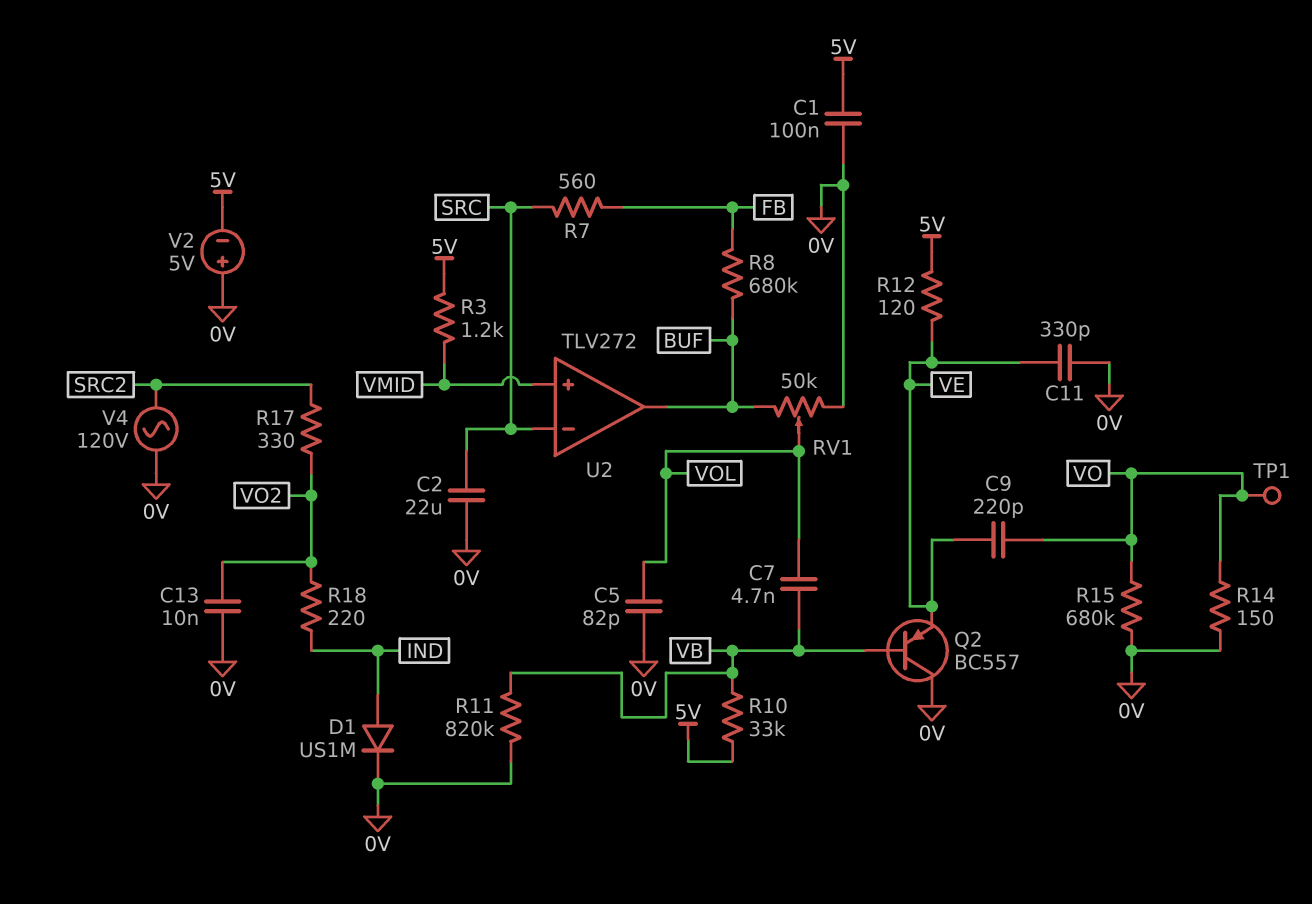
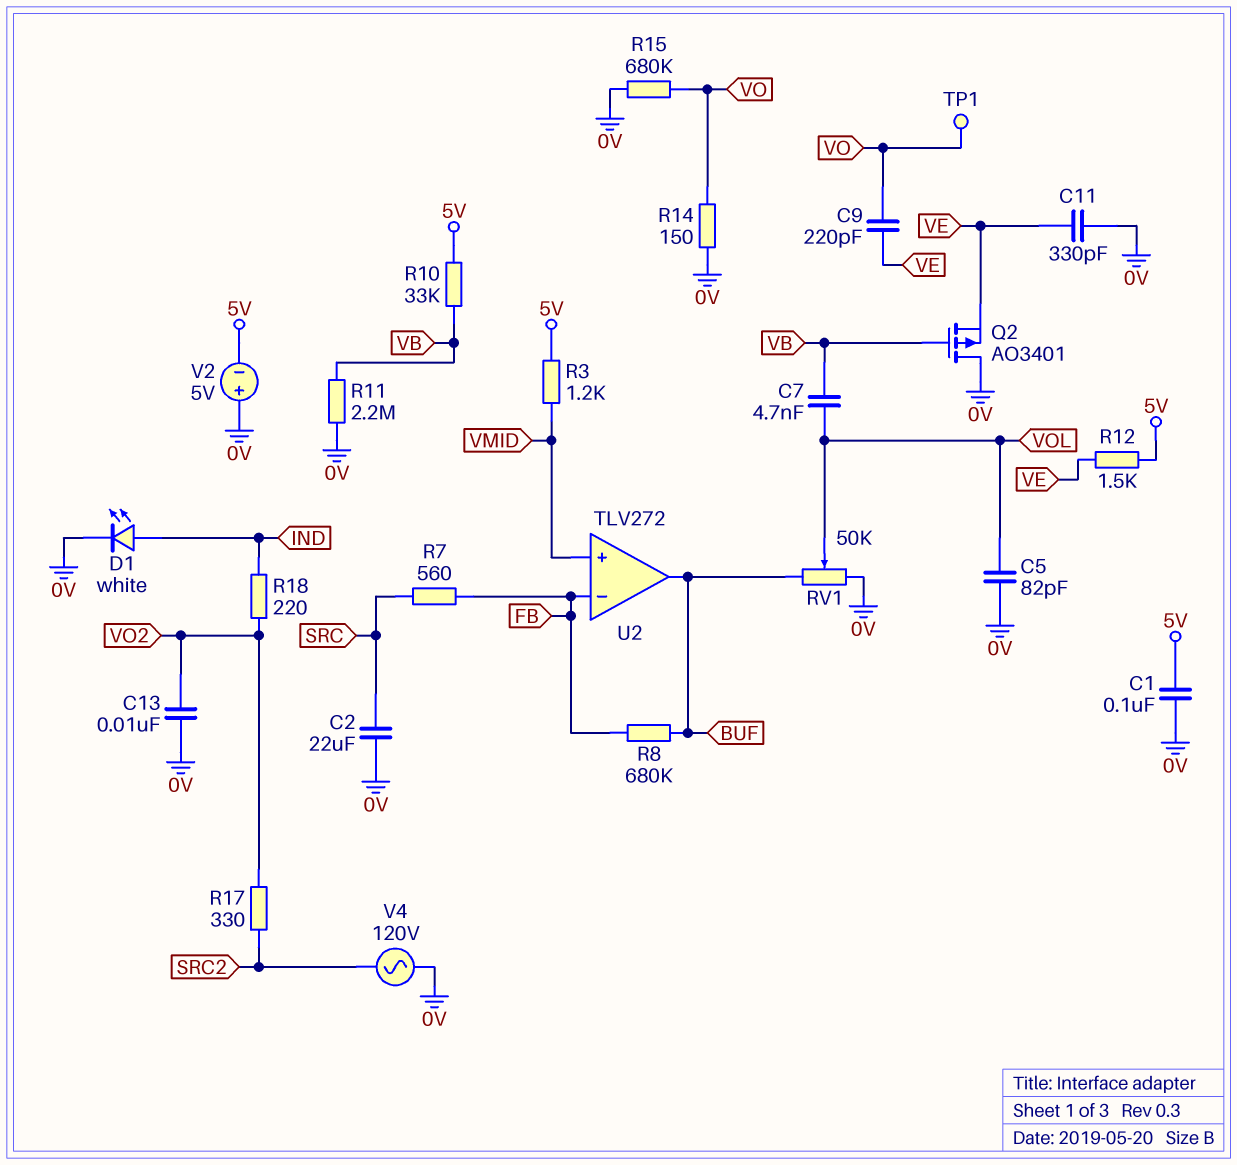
D1: diode US1M (A IND, K 0V) -> LED white (A IND, K 0V)
Q2: PNP BC557 (B VB, C 0V, E VE) -> PMOS AO3401 (G VB, D 0V, S VE)
R11: 820k (0V, VB) -> 2.2M (0V, VB)
R12: 120 (5V, VE) -> 1.5k (5V, VE)
U2 pin in-: SRC -> FB

